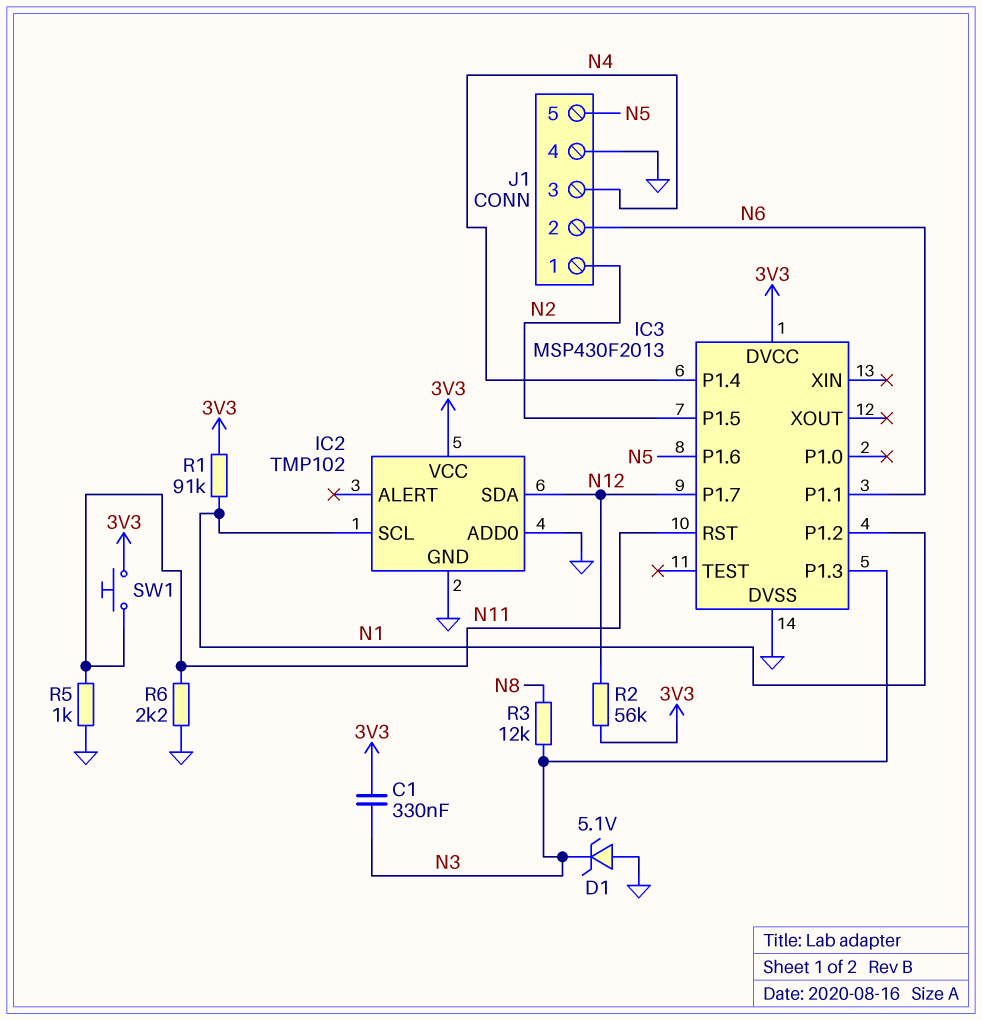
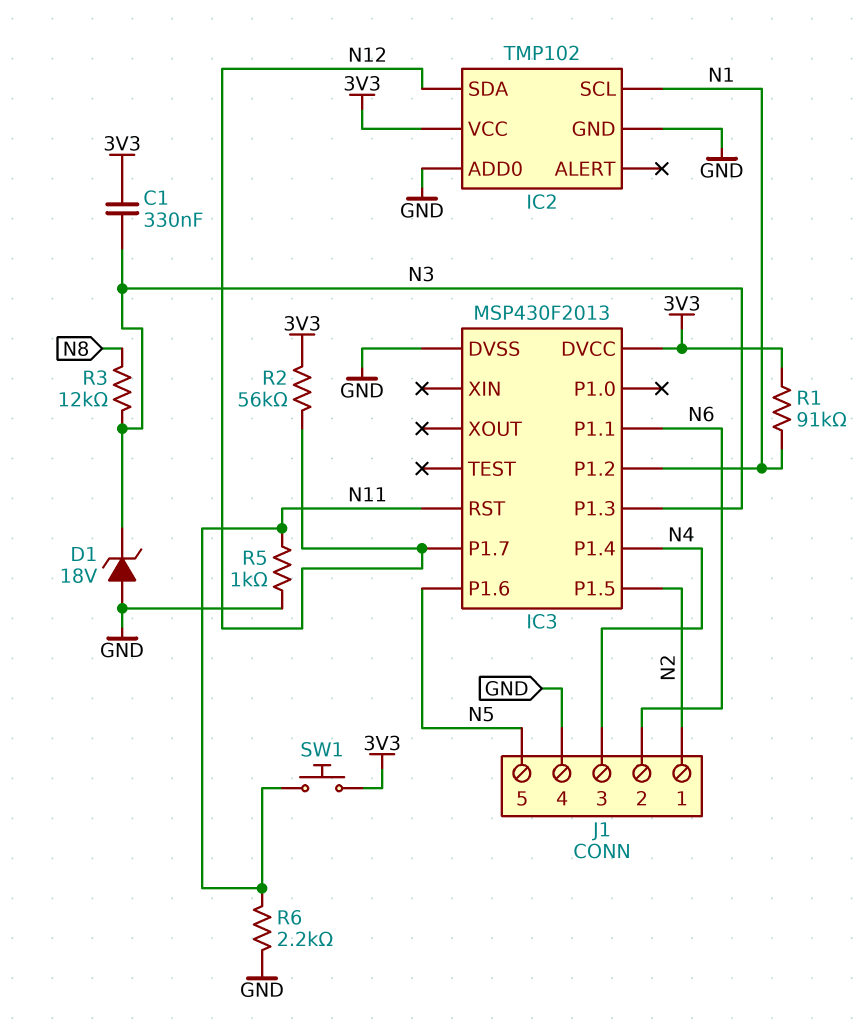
D1: zener 5.1V (A GND, K N3) -> zener 18V (A GND, K N3)

